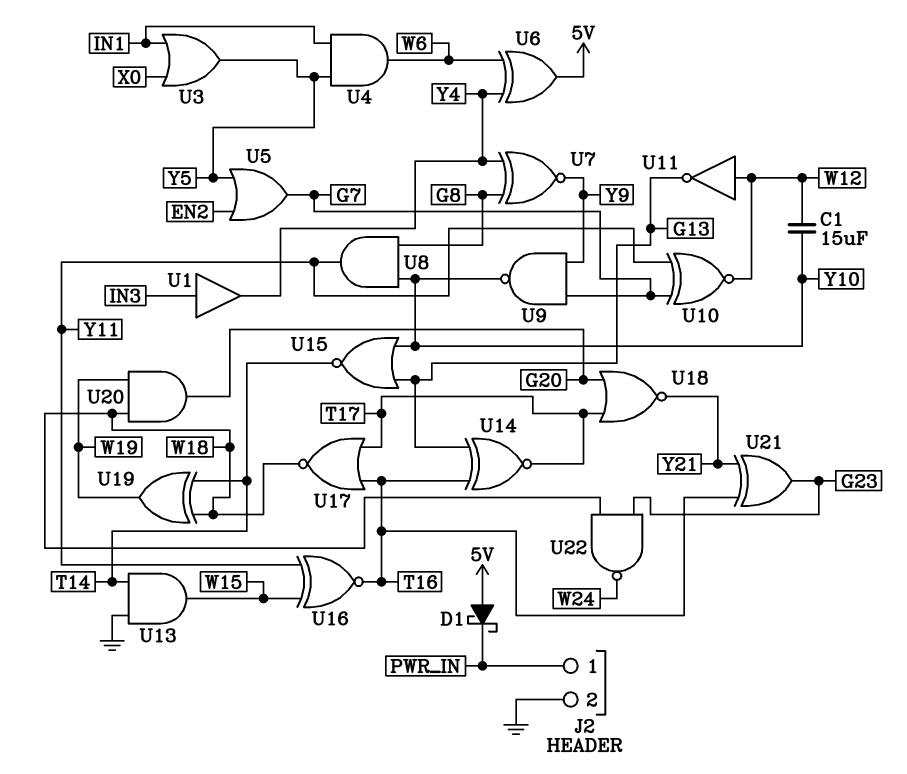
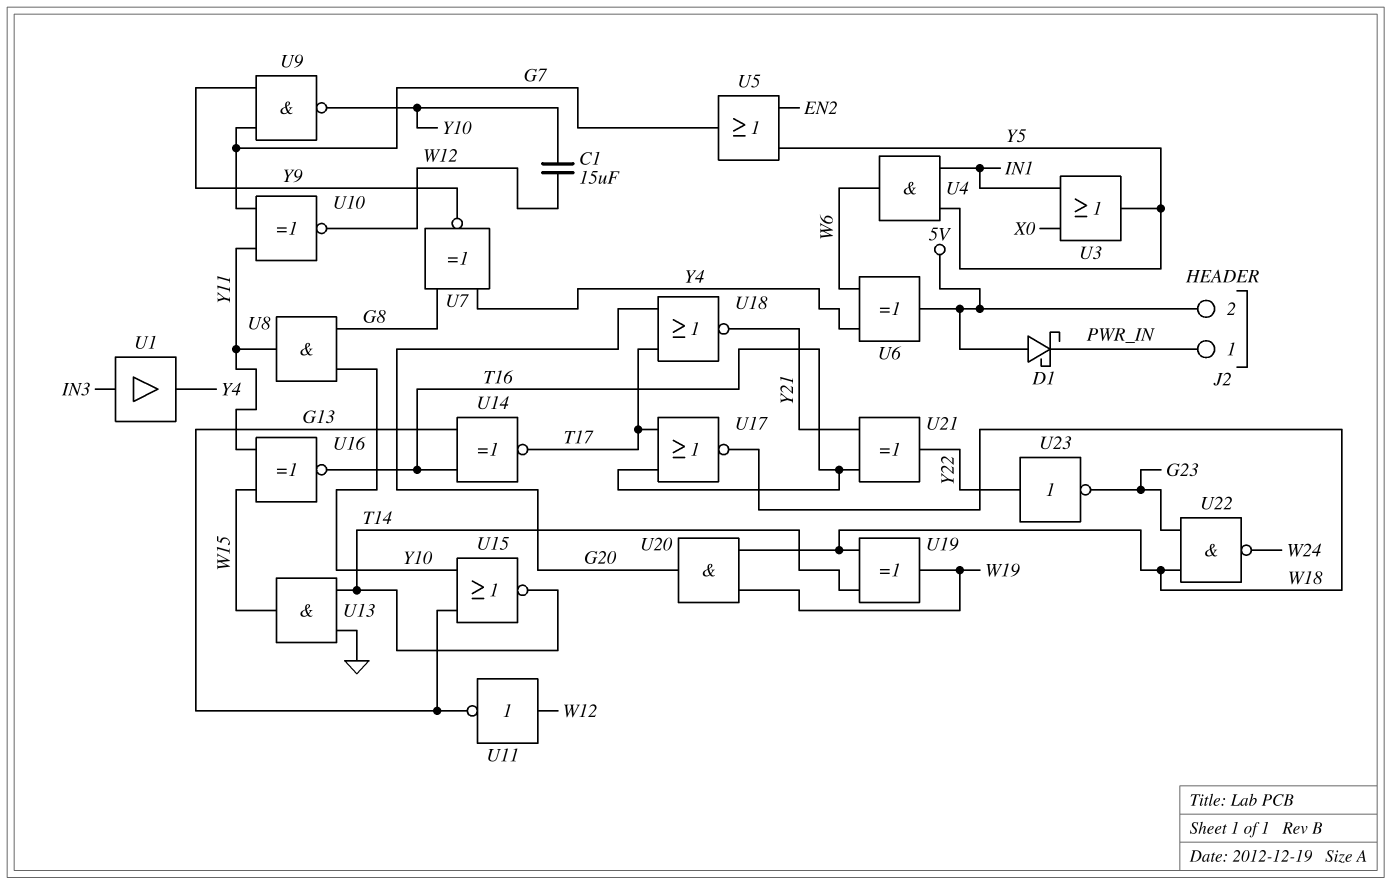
J2 pin 2: GND -> 5V
U21: XOR (in T16, in Y21, out G23) -> XOR (in T16, in Y21, out Y22)
U23: none -> NOT (in Y22, out G23)

